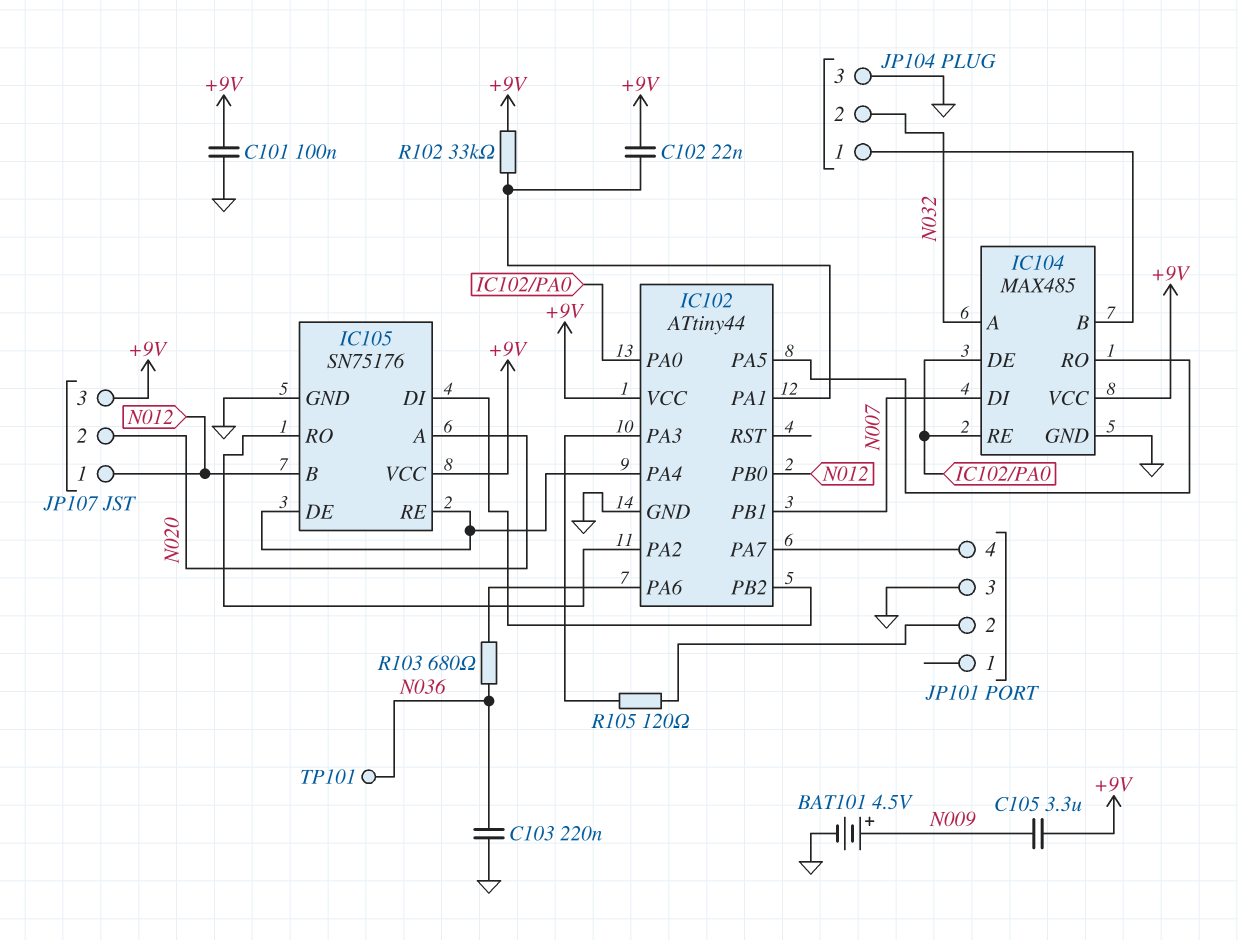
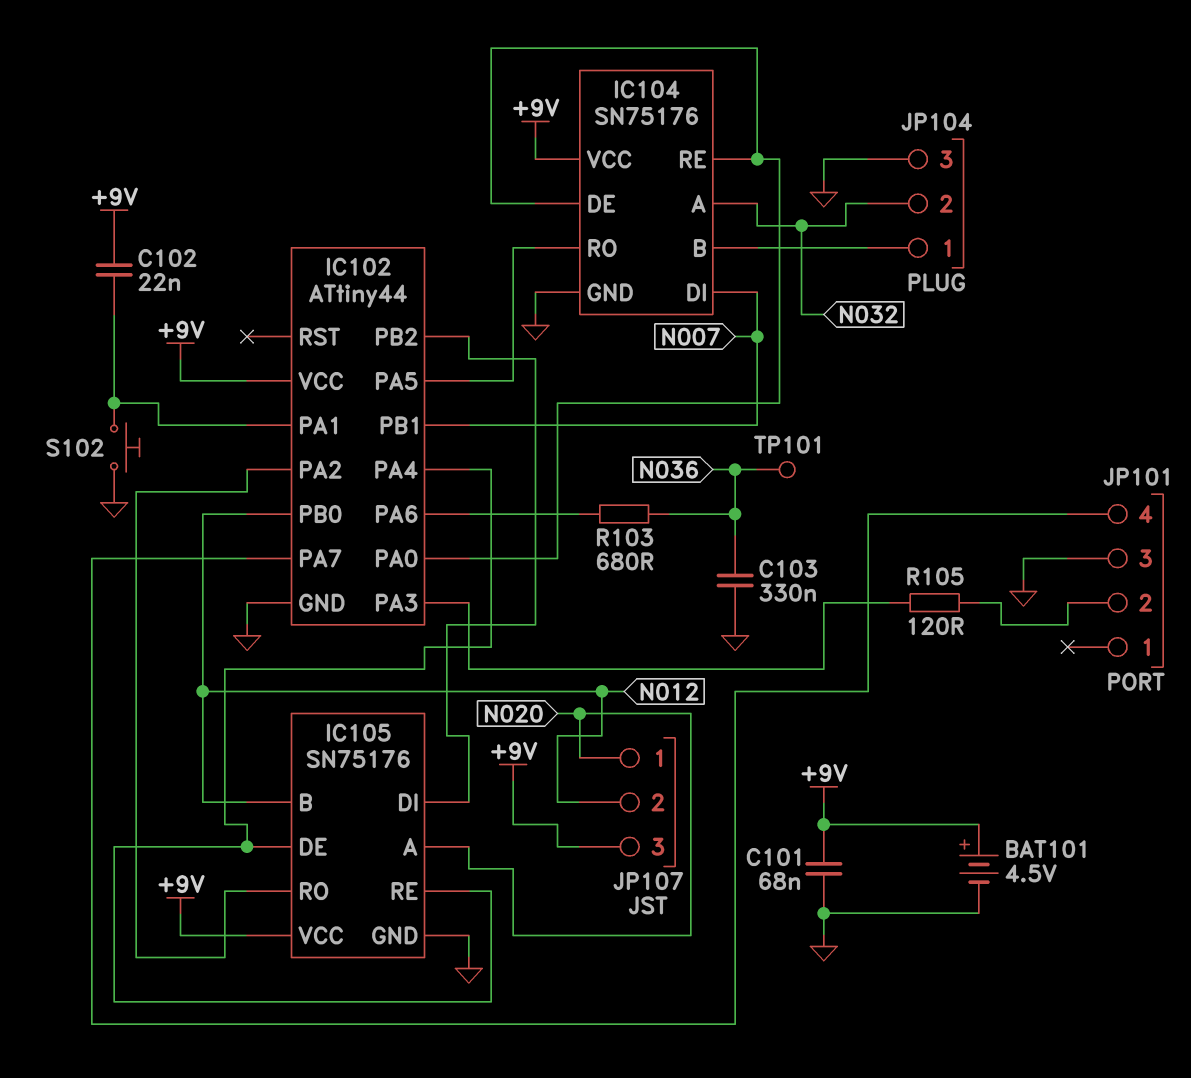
BAT101: 4.5V (plus N009, minus GND) -> 4.5V (plus +9V, minus GND)
C101: 100nF (+9V, GND) -> 68nF (+9V, GND)
C103: 220nF (GND, N036) -> 330nF (GND, N036)
C105: 3.3uF (+9V, N009) -> none
IC104: MAX485 -> SN75176
JP107 pin 1: N012 -> N020
JP107 pin 2: N020 -> N012
R102: 33k (+9V, IC102/PA1) -> none
S102: none -> button (GND, IC102/PA1)

